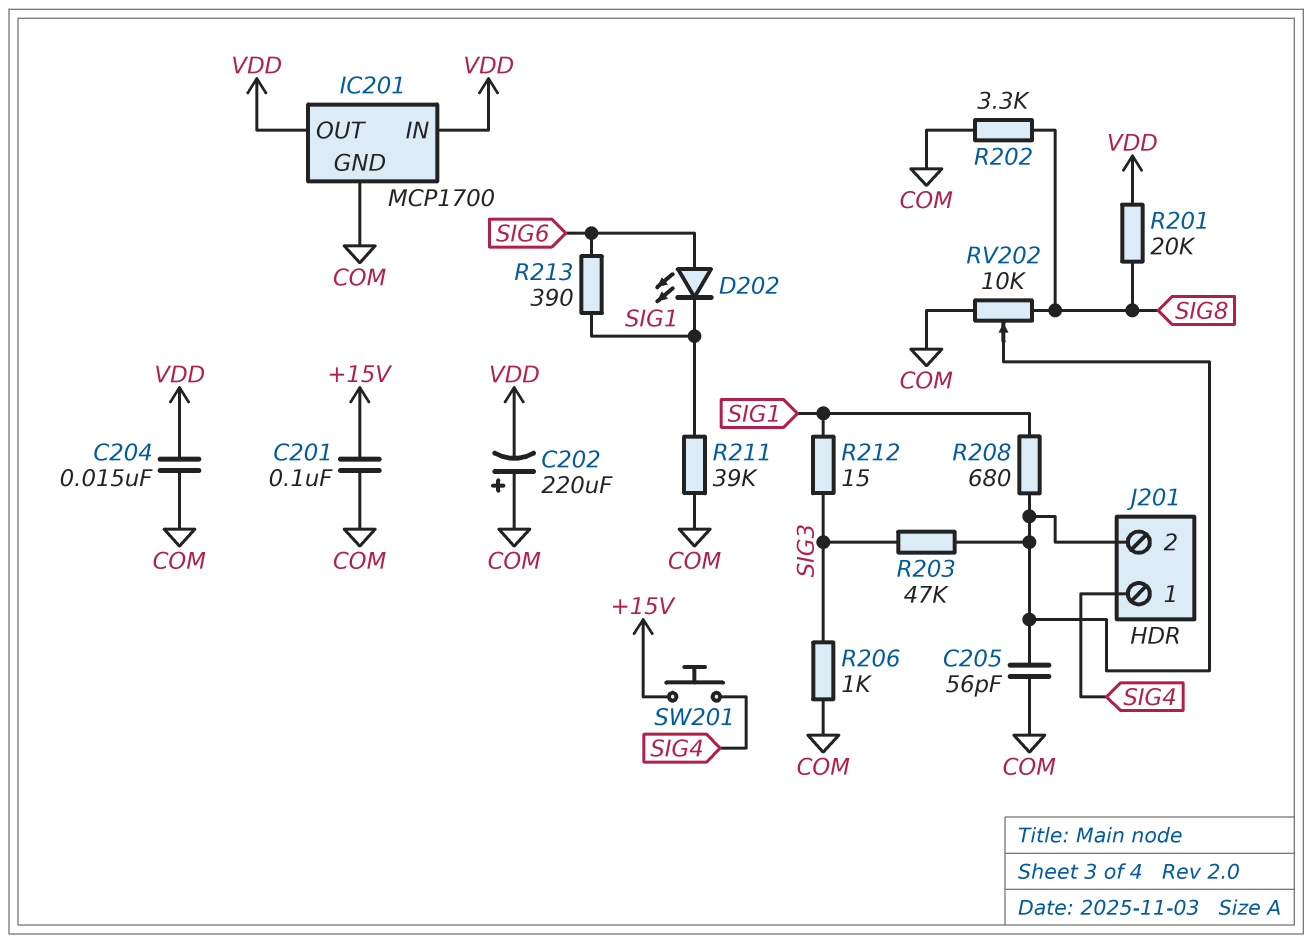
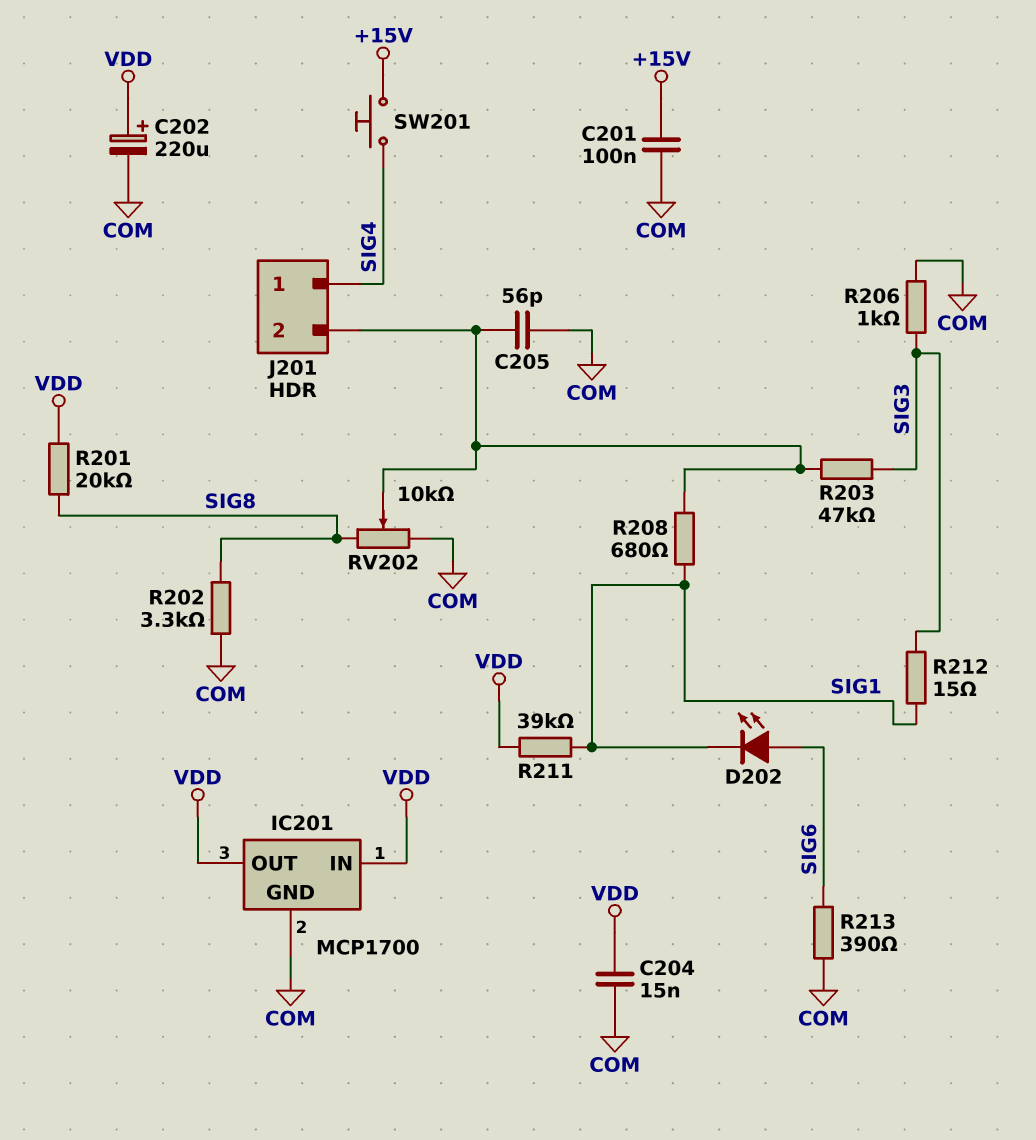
C202: 220uF (plus COM, minus VDD) -> 220uF (plus VDD, minus COM)
R211: 39k (COM, SIG1) -> 39k (SIG1, VDD)
R213: 390 (SIG1, SIG6) -> 390 (COM, SIG6)

